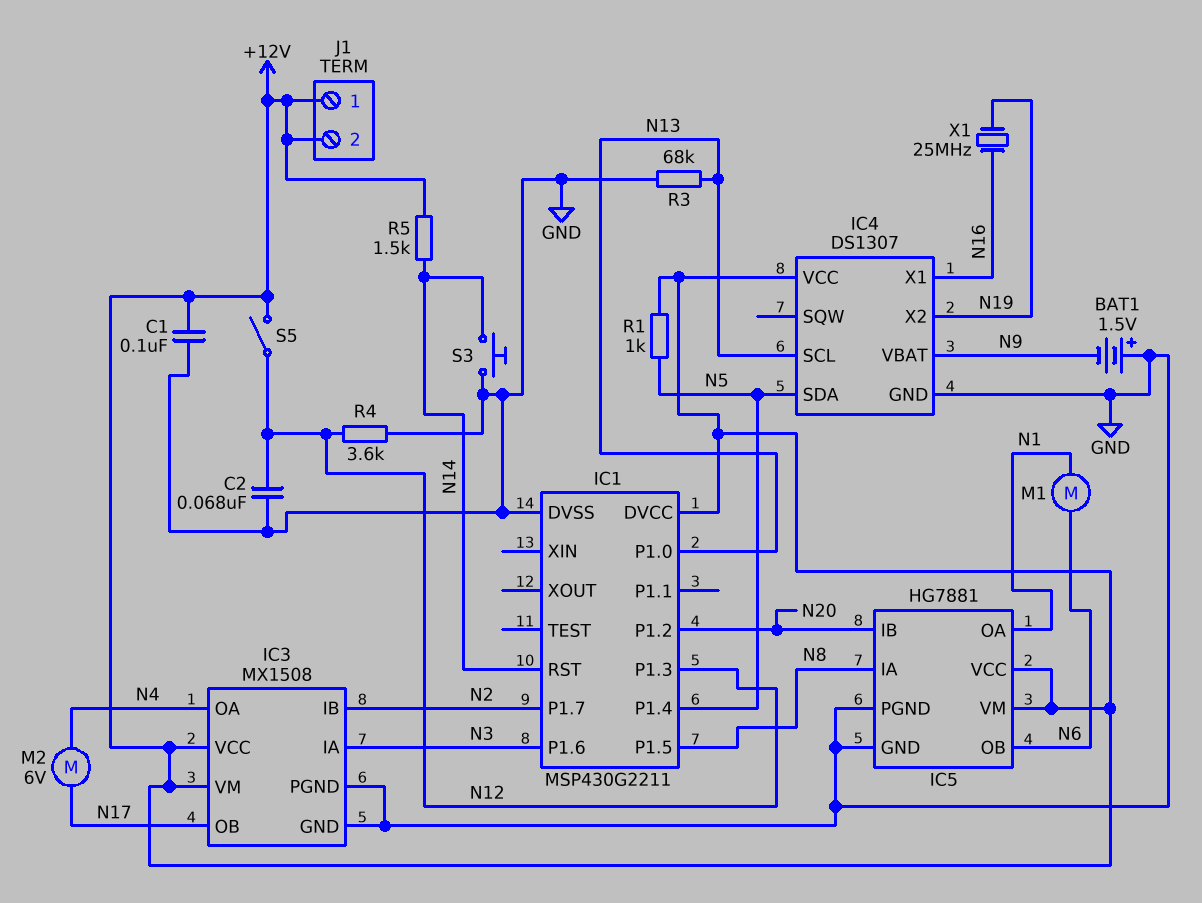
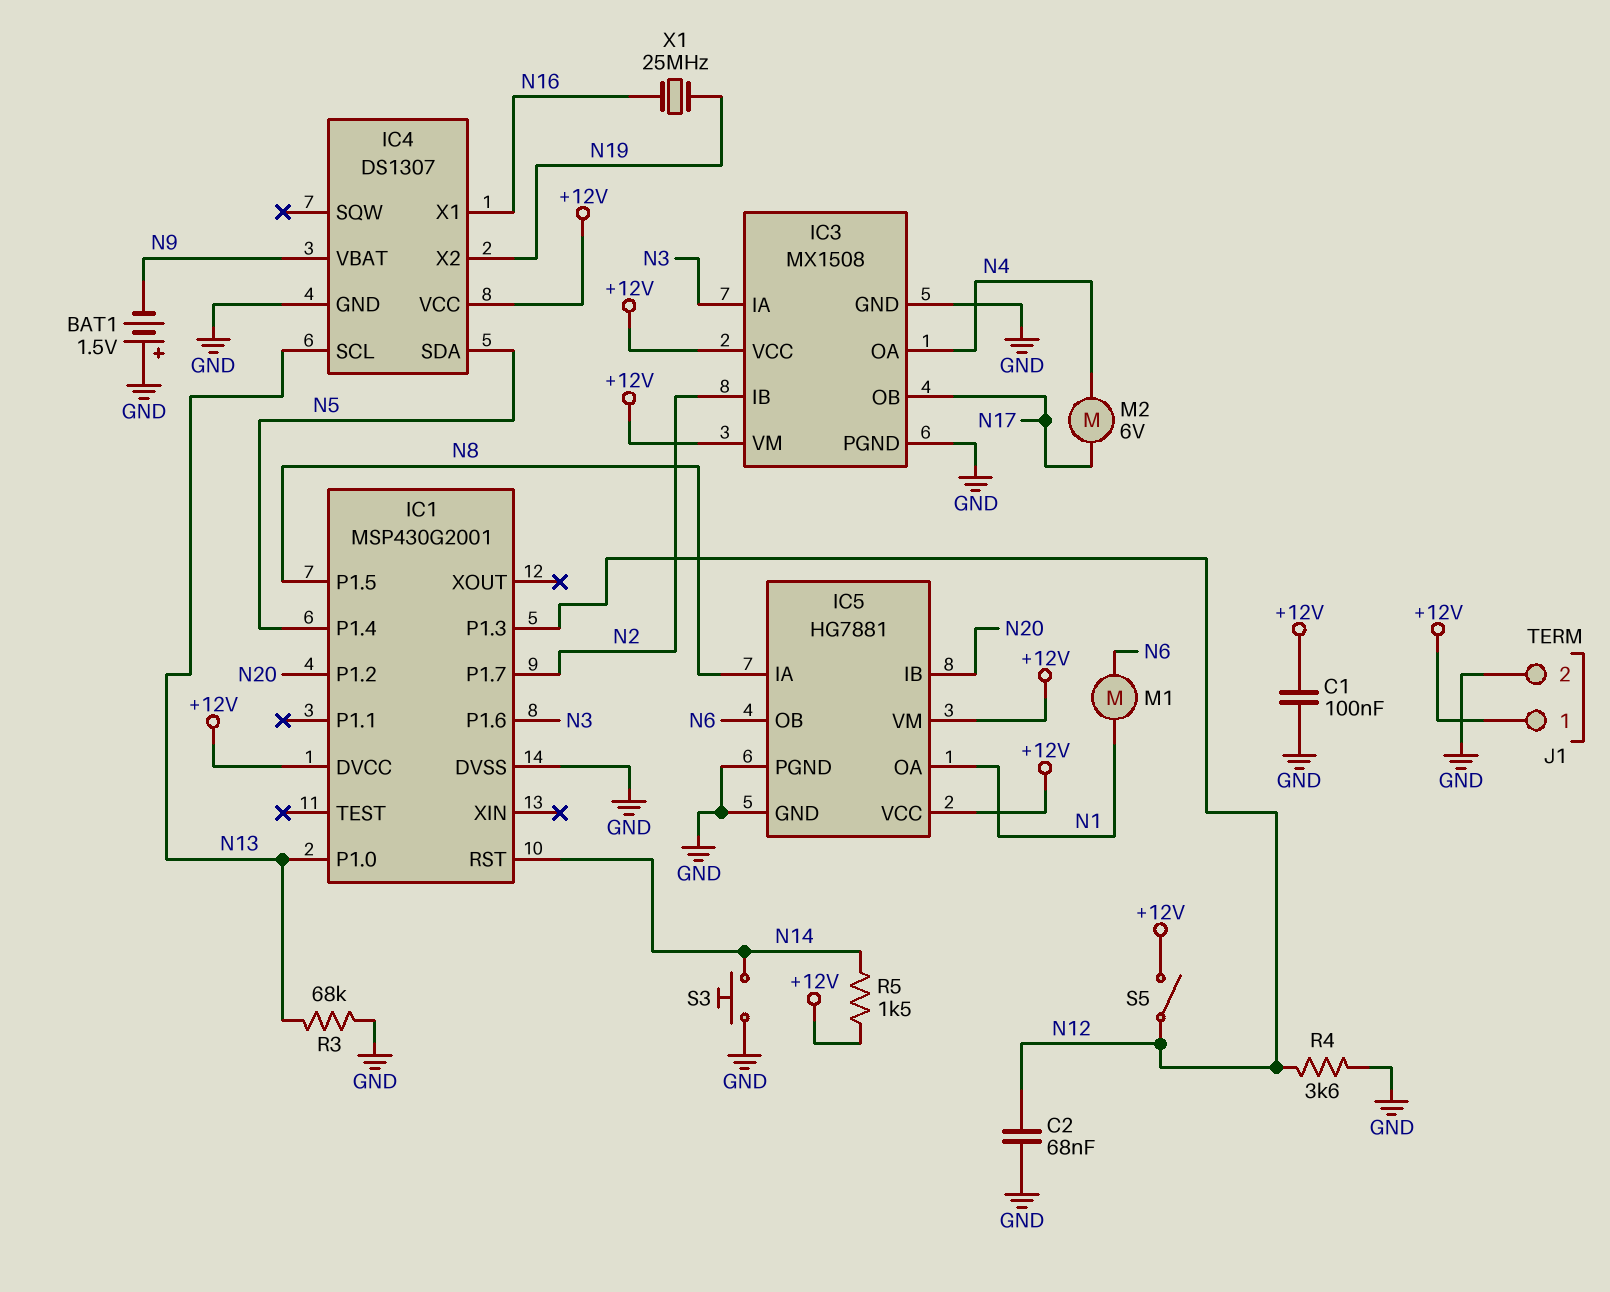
IC1: MSP430G2211 -> MSP430G2001
J1 pin 2: +12V -> GND
R1: 1k (+12V, N5) -> none

